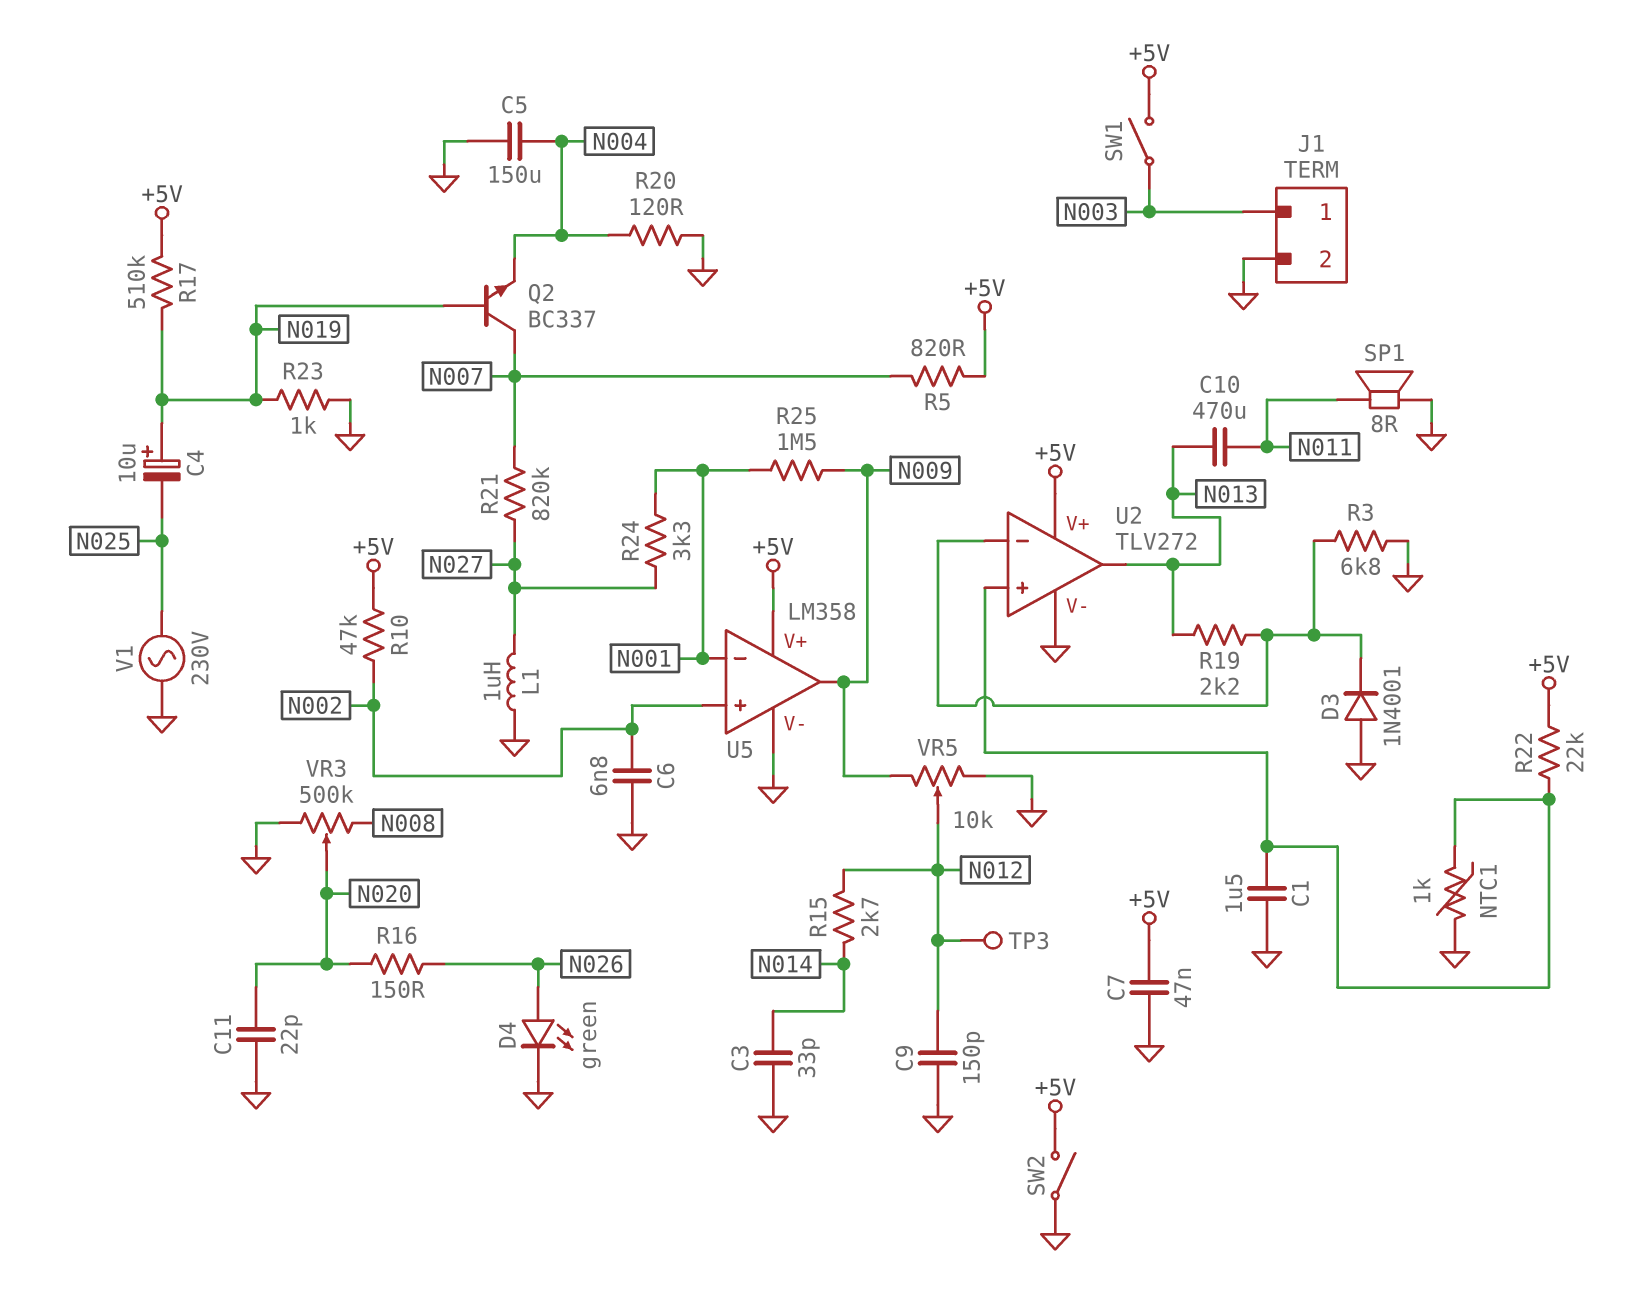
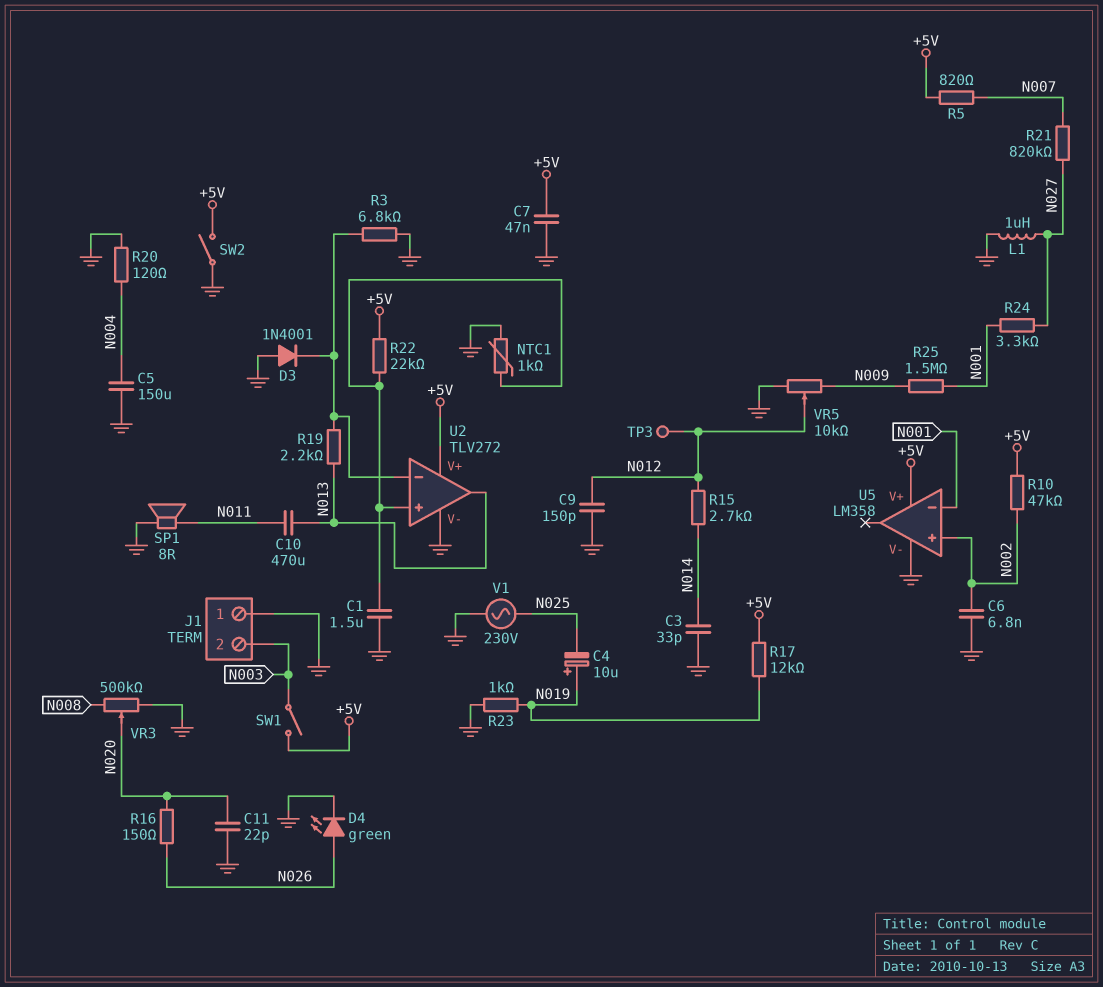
J1 pin 1: N003 -> GND
J1 pin 2: GND -> N003
Q2: NPN BC337 (B N019, C N007, E N004) -> none
R17: 510k (+5V, N019) -> 12k (+5V, N019)
U5 pin out: N009 -> none

